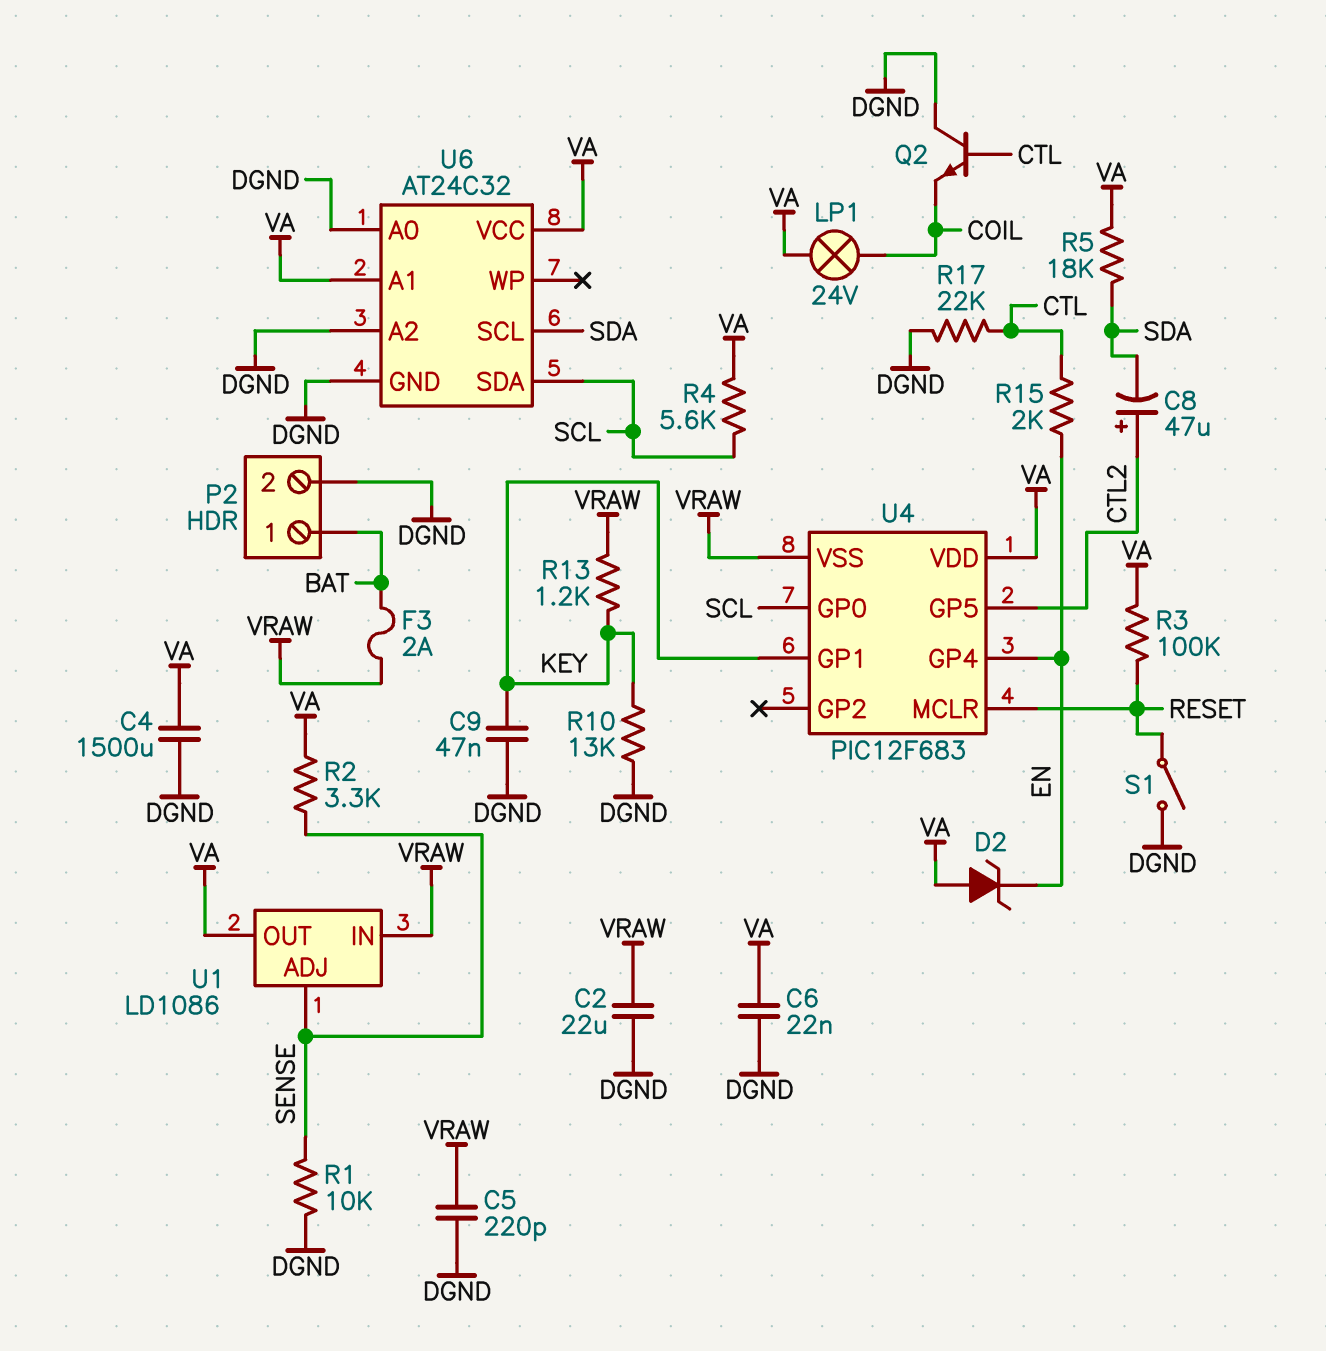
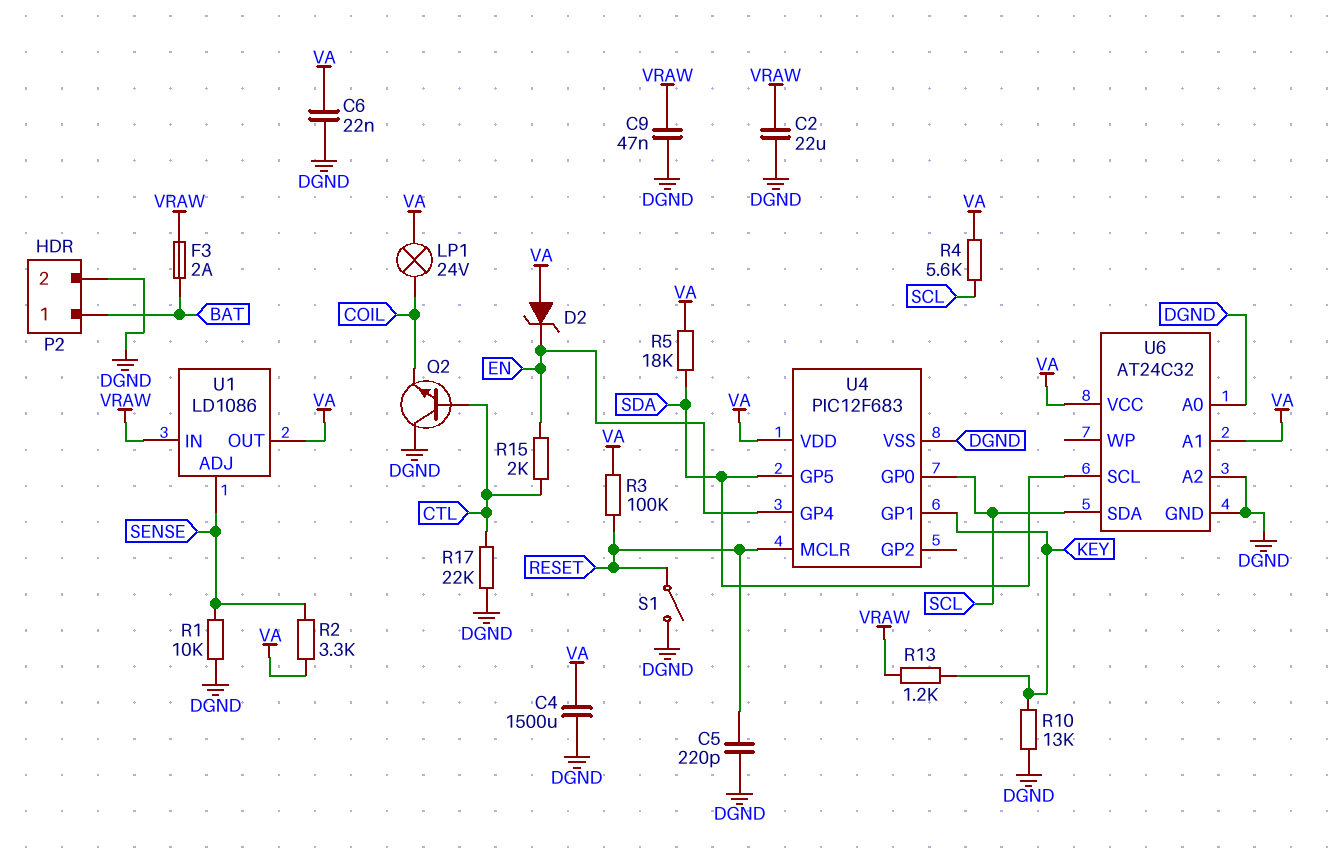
C5: 220pF (DGND, VRAW) -> 220pF (DGND, RESET)
C8: 47uF (plus CTL2, minus SDA) -> none
C9: 47nF (DGND, KEY) -> 47nF (DGND, VRAW)
U4 pin GP5: CTL2 -> SDA
U4 pin VSS: VRAW -> DGND

